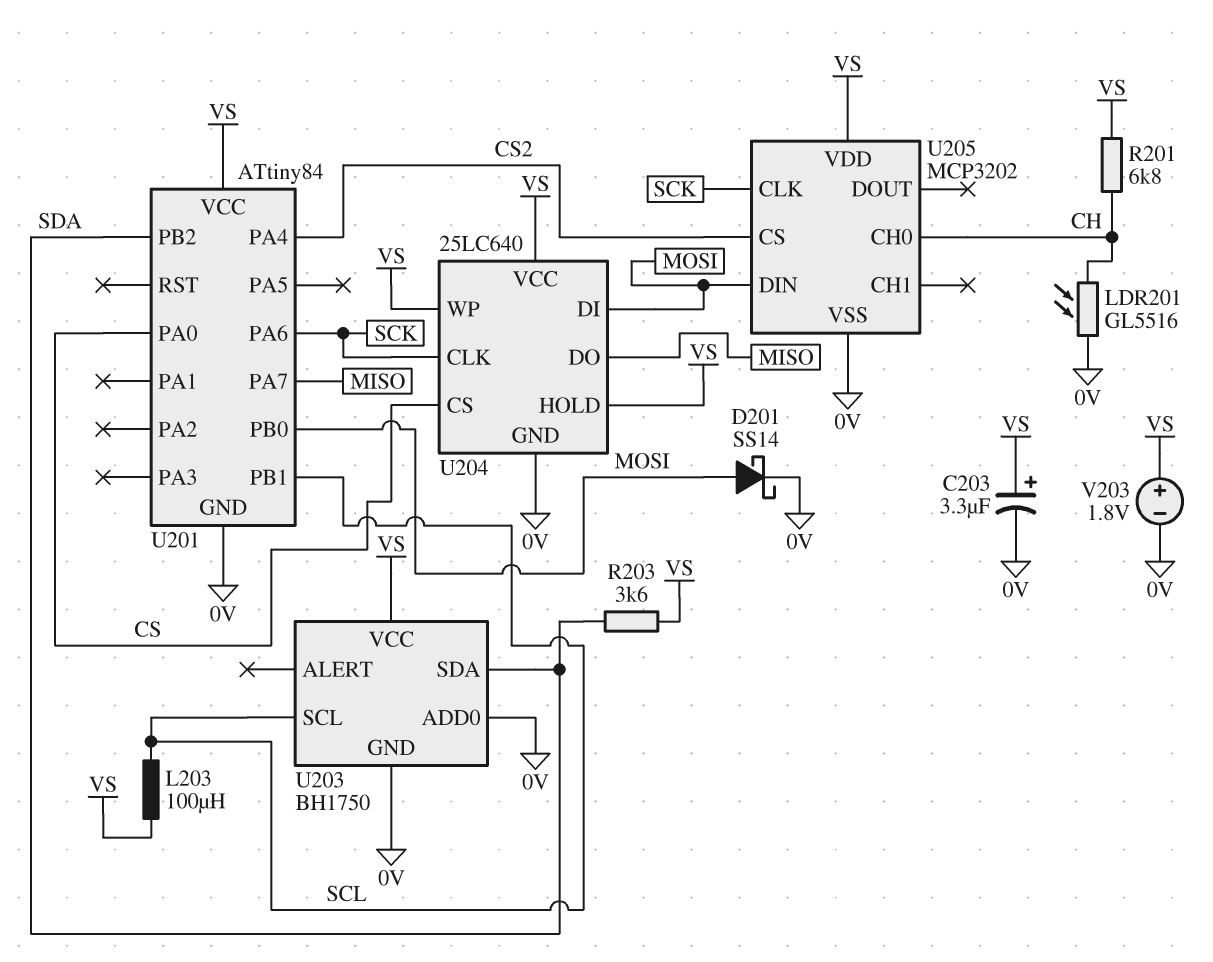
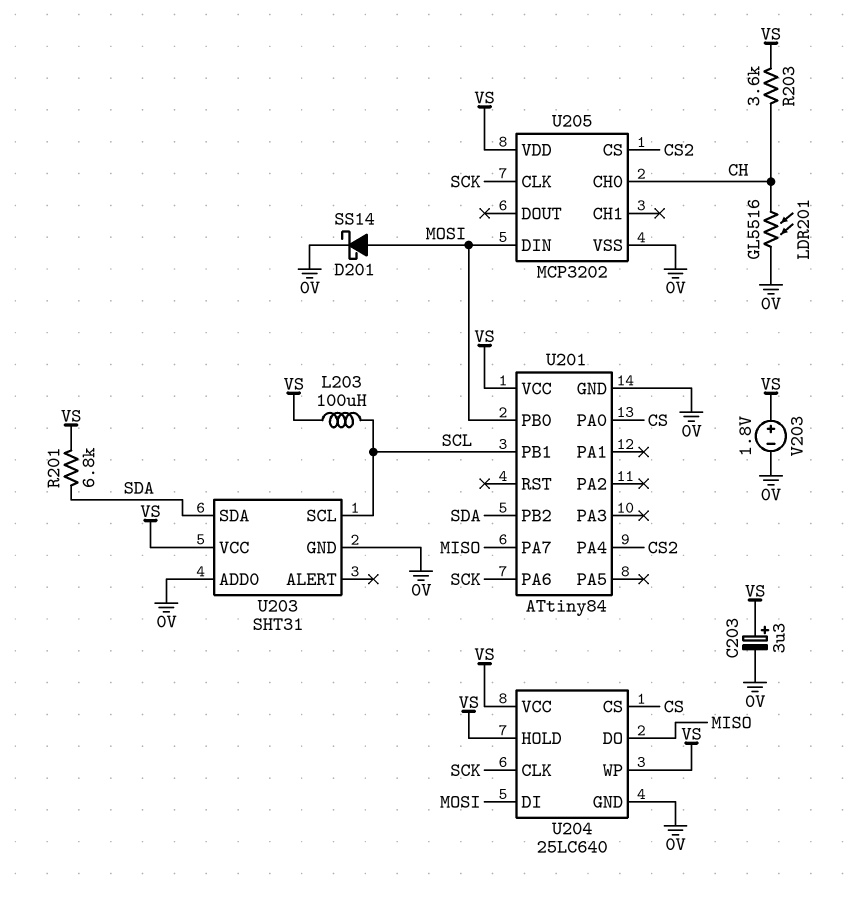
R201: 6.8k (CH, VS) -> 6.8k (SDA, VS)
R203: 3.6k (SDA, VS) -> 3.6k (CH, VS)
U203: BH1750 -> SHT31

